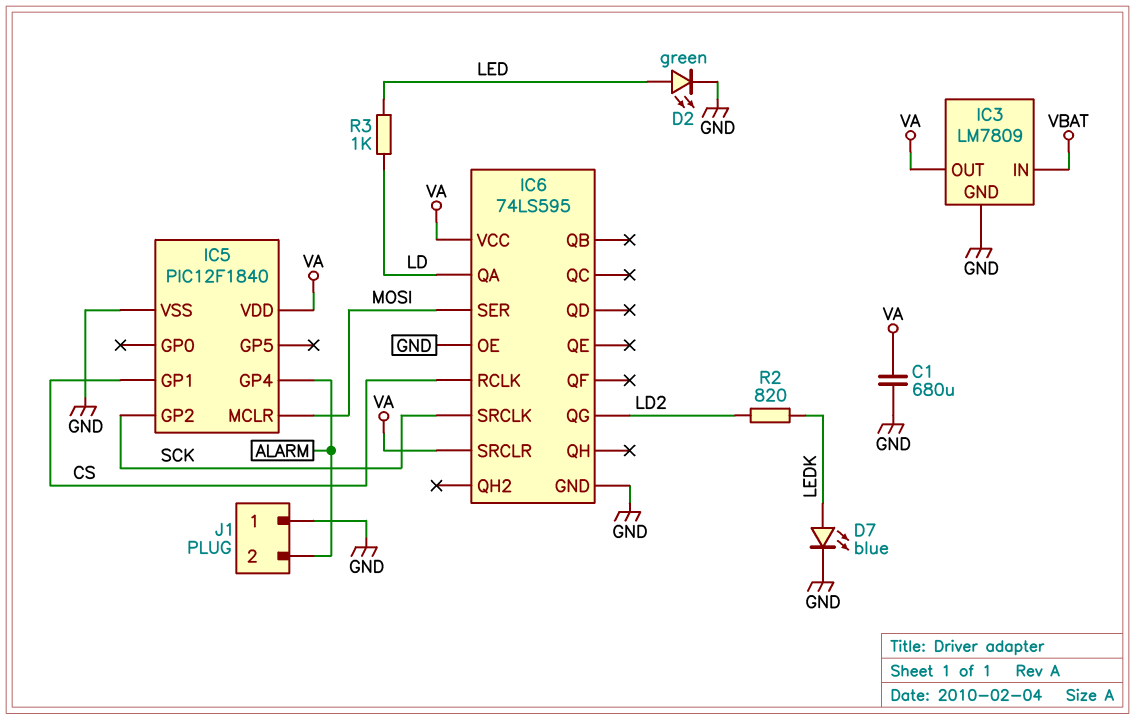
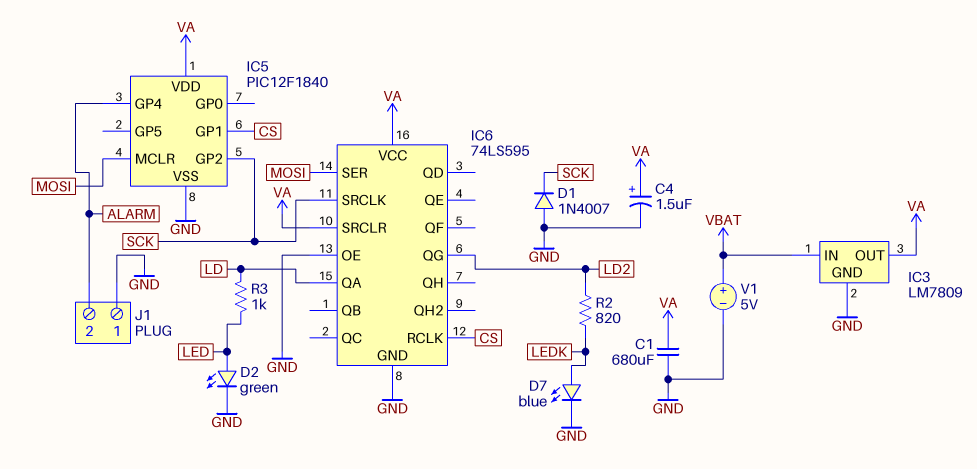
C4: none -> 1.5uF (plus VA, minus GND)
D1: none -> diode 1N4007 (A GND, K SCK)
V1: none -> 5V (plus VBAT, minus GND)

